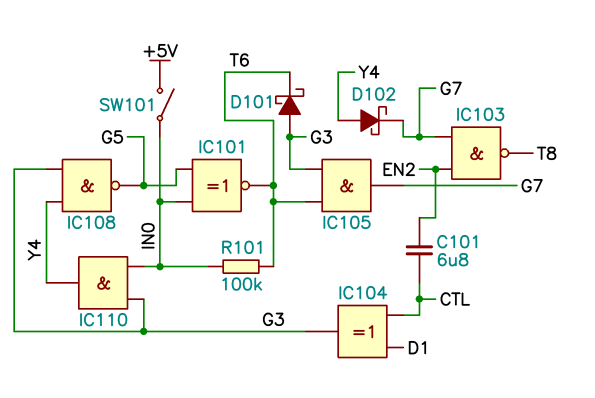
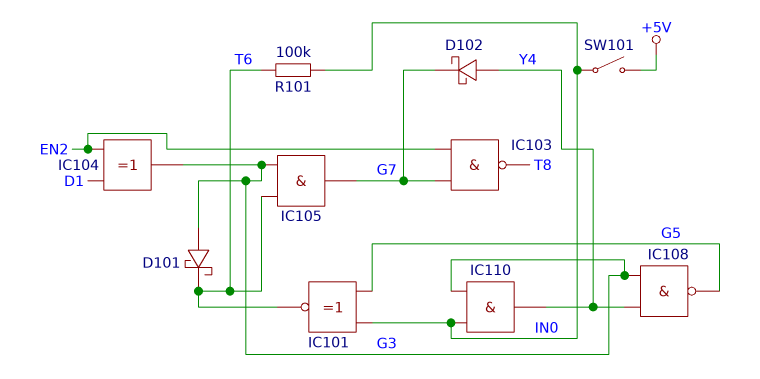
C101: 6.8uF (CTL, EN2) -> none
IC104: XOR (in CTL, in D1, out G3) -> XOR (in D1, in EN2, out G3)

